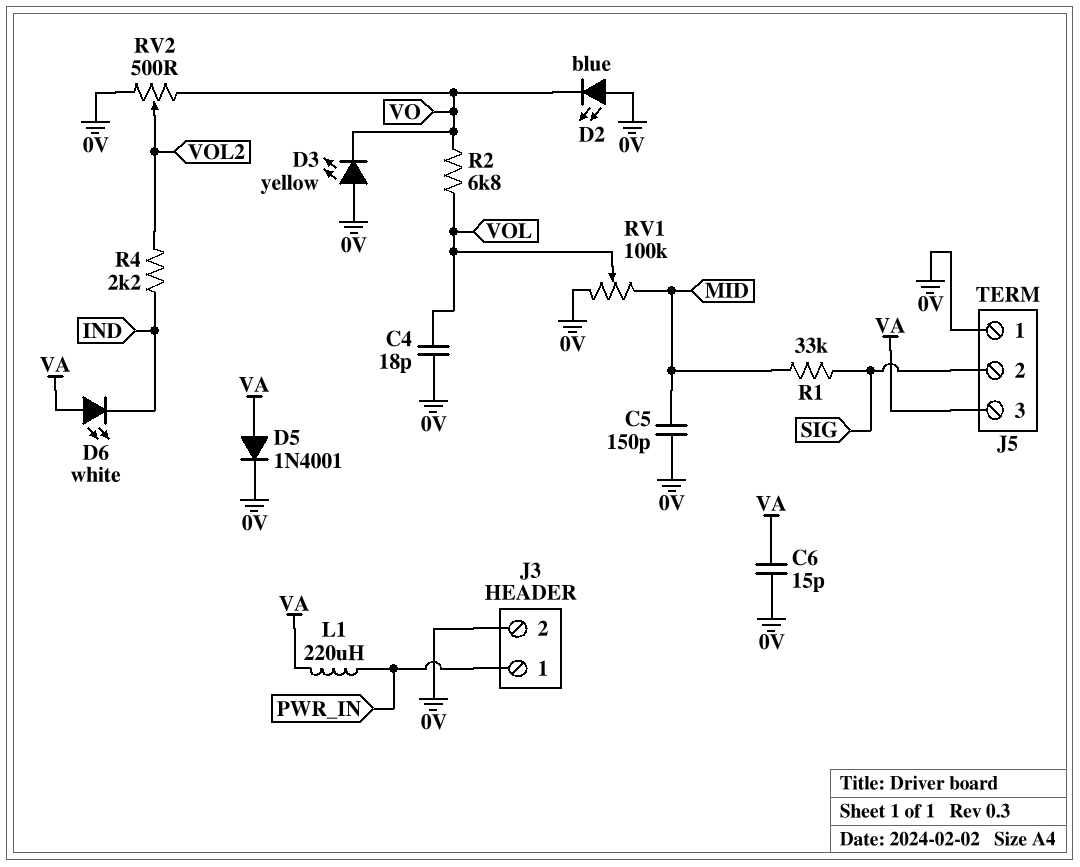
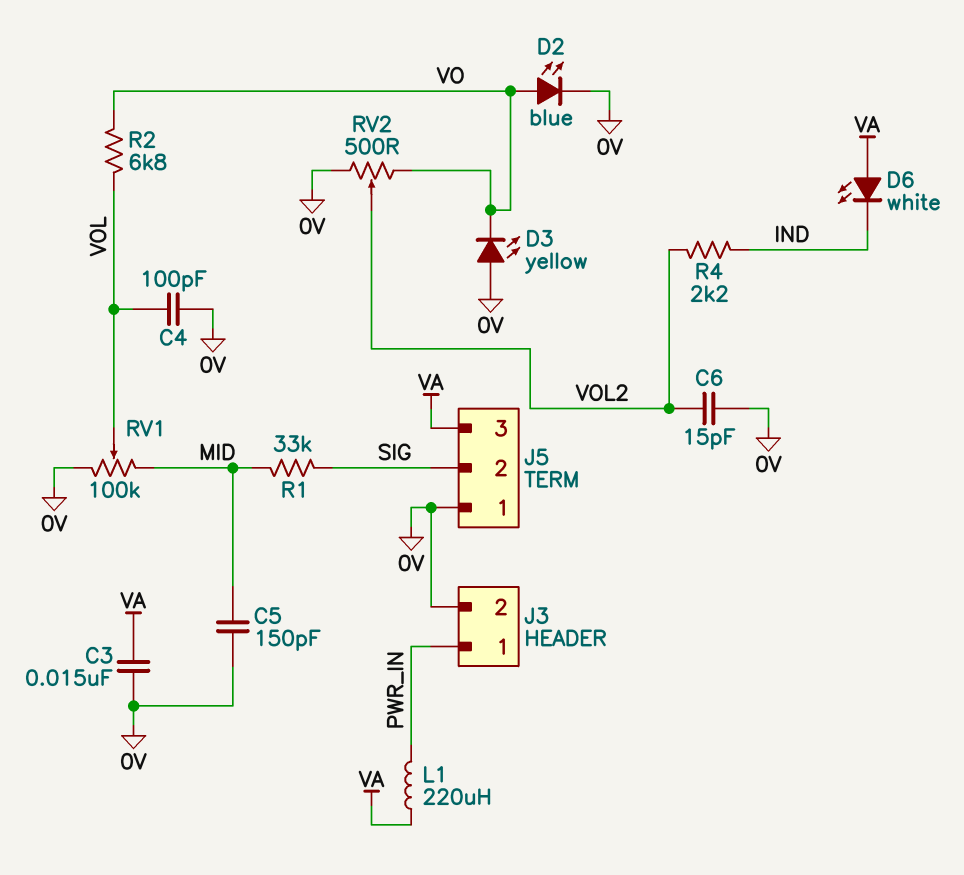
C3: none -> 15nF (0V, VA)
C4: 18pF (0V, VOL) -> 100pF (0V, VOL)
C6: 15pF (0V, VA) -> 15pF (0V, VOL2)
D2: LED blue (A 0V, K VO) -> LED blue (A VO, K 0V)
D5: diode 1N4001 (A VA, K 0V) -> none

